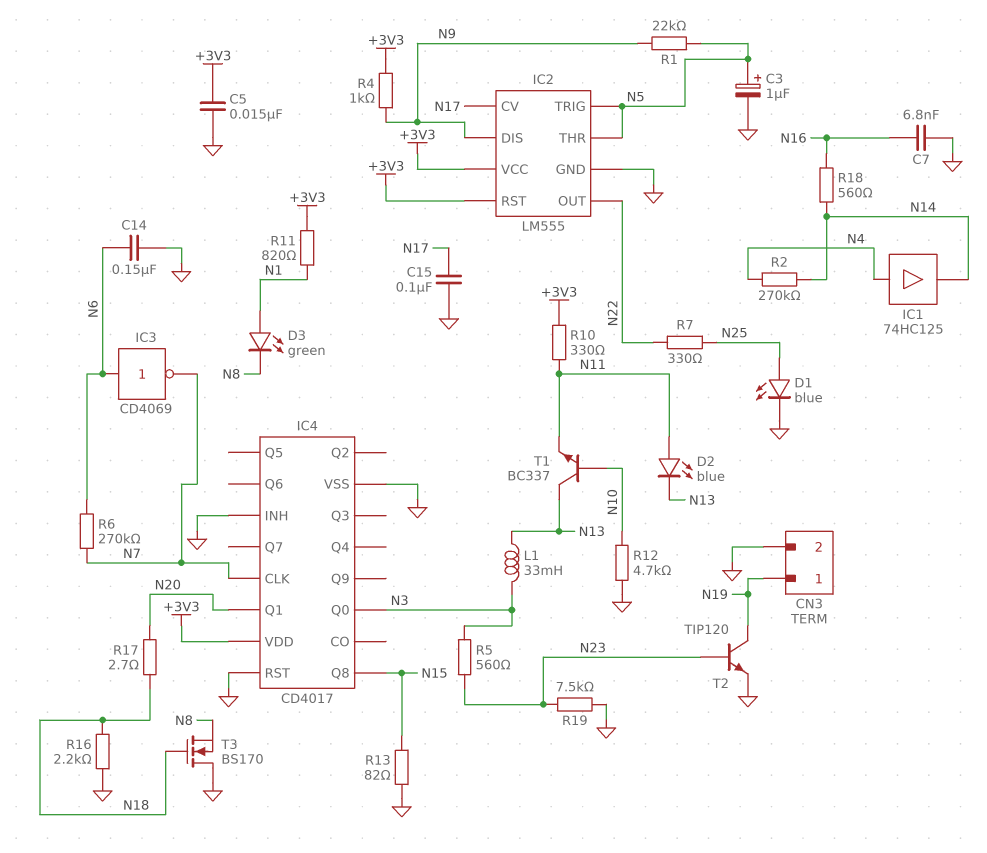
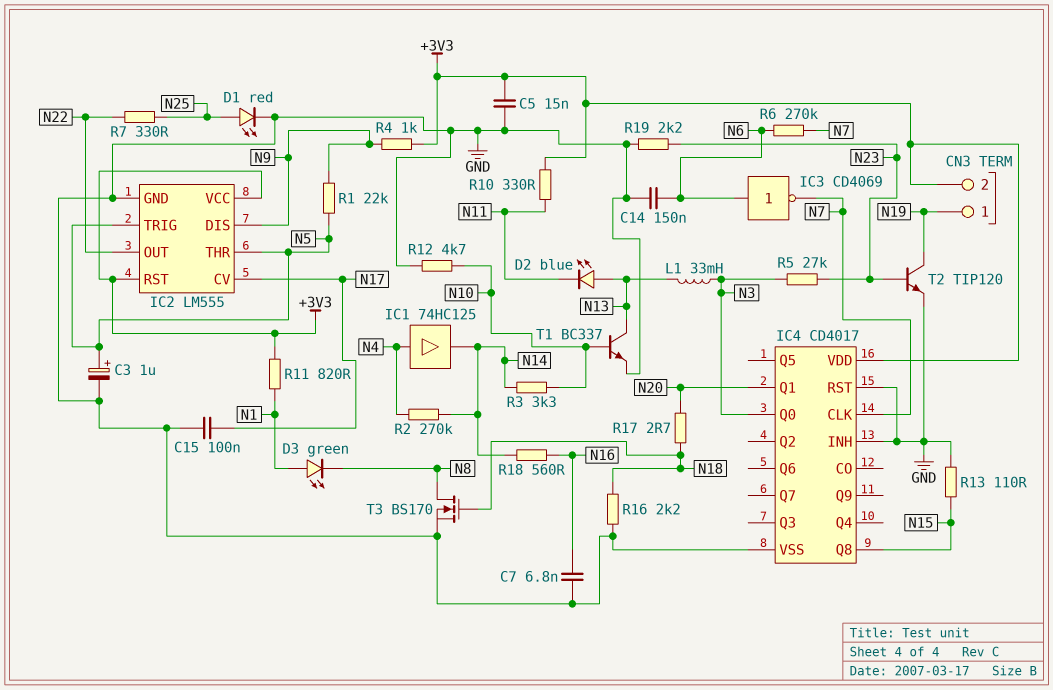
CN3 pin 2: GND -> +3V3
D1: LED blue (A N25, K GND) -> LED red (A N25, K GND)
D2: LED blue (A N11, K N13) -> LED blue (A N13, K N11)
R3: none -> 3.3k (N10, N14)
R5: 560 (N3, N23) -> 27k (N3, N23)
R13: 82 (GND, N15) -> 110 (GND, N15)
R19: 7.5k (GND, N23) -> 2.2k (GND, N23)
T1: NPN BC337 (B N10, C N13, E N11) -> NPN BC337 (B N10, C N13, E GND)
T3: NMOS BS170 (G N18, D GND, S N8) -> NMOS BS170 (G N18, D N8, S GND)

